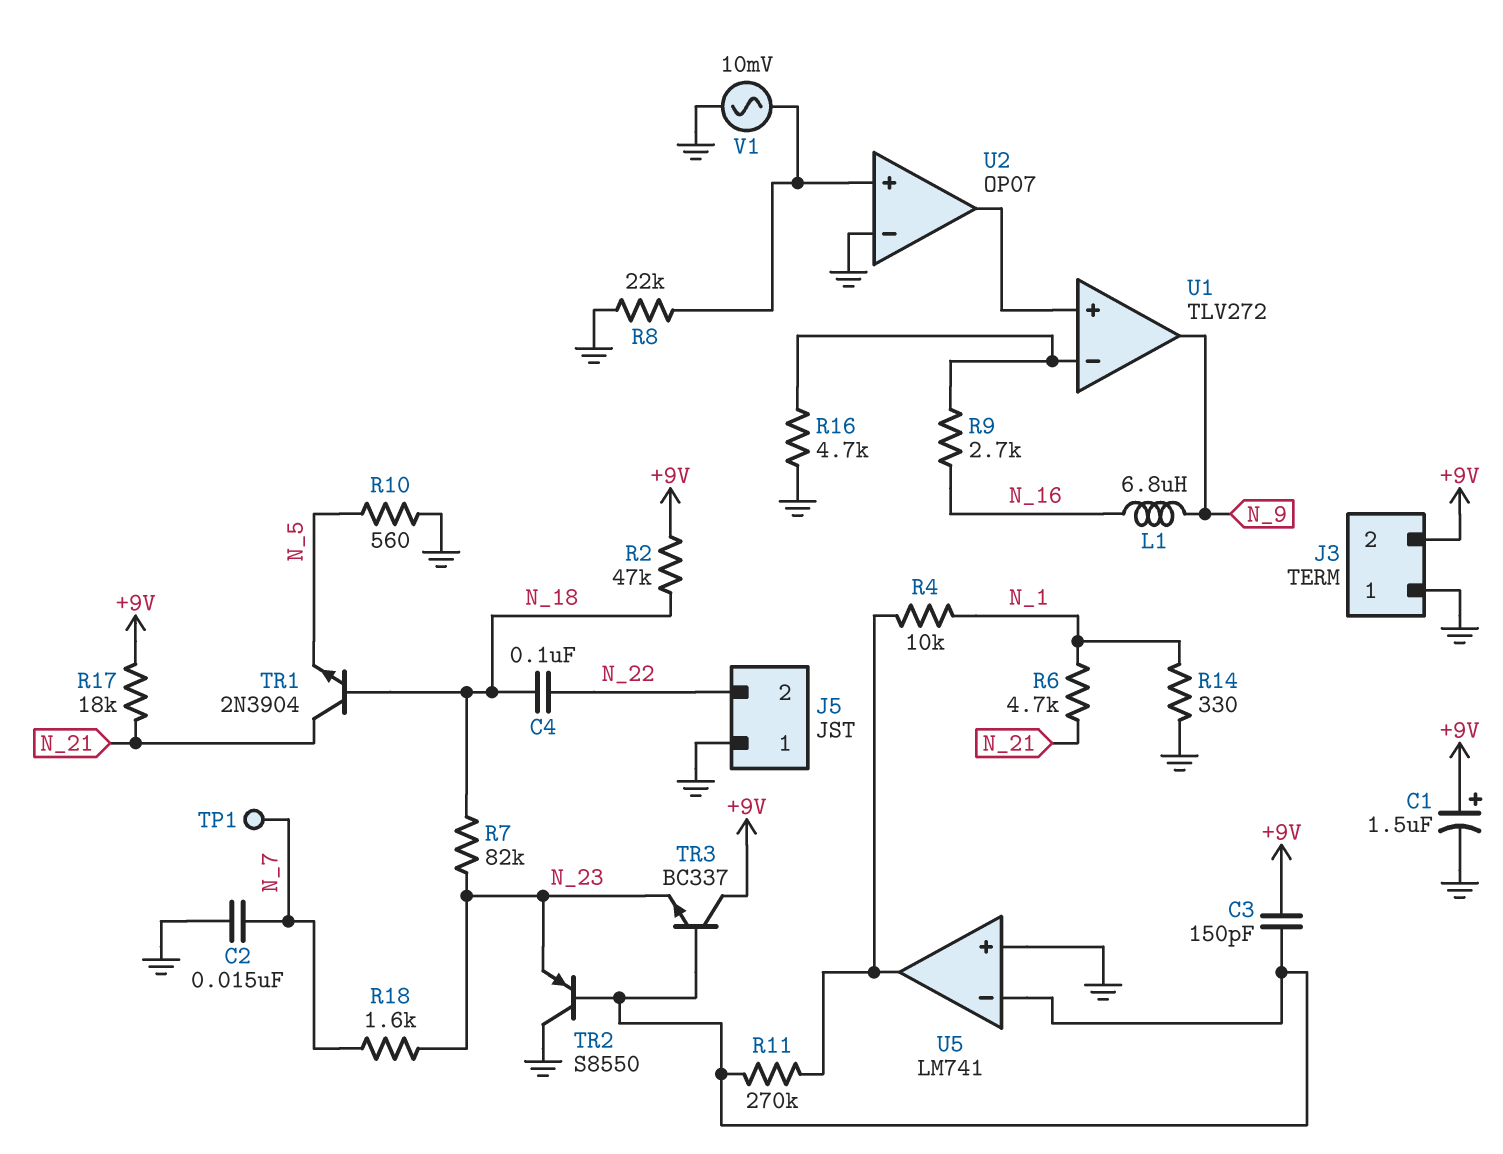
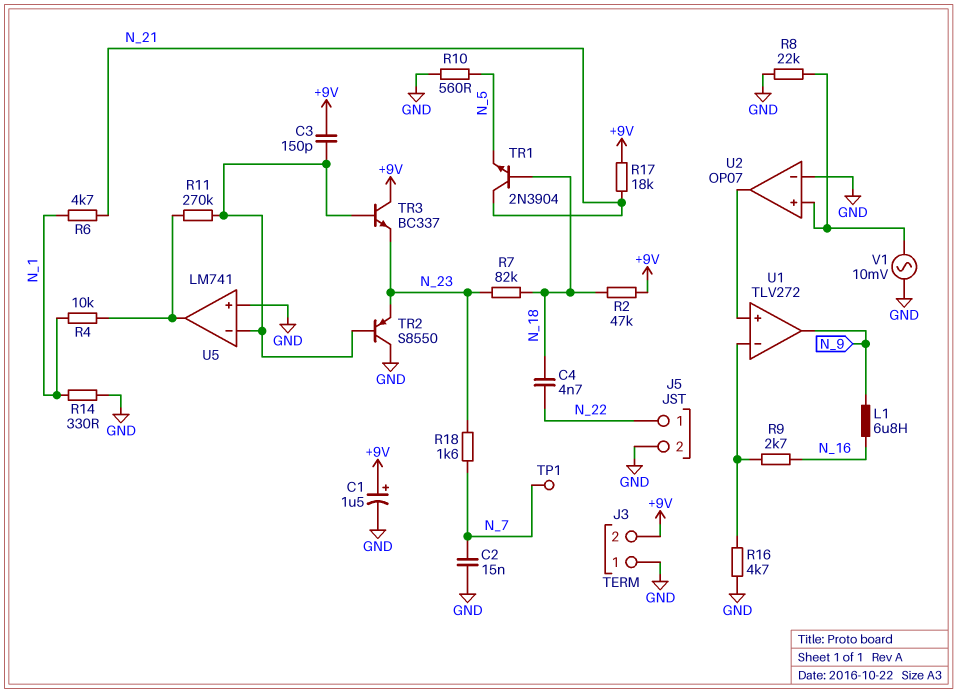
C4: 100nF (N_18, N_22) -> 4.7nF (N_18, N_22)
J5 pin 1: GND -> N_22
J5 pin 2: N_22 -> GND

